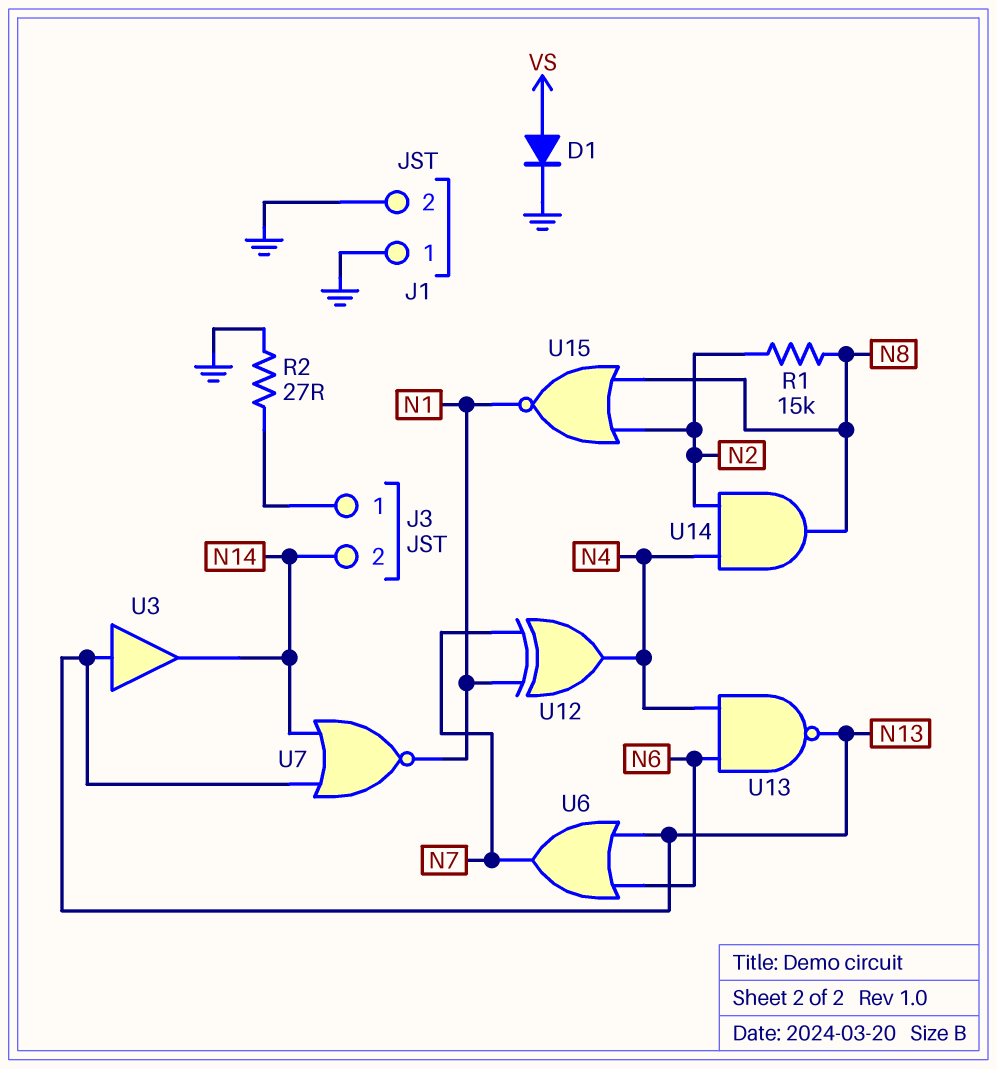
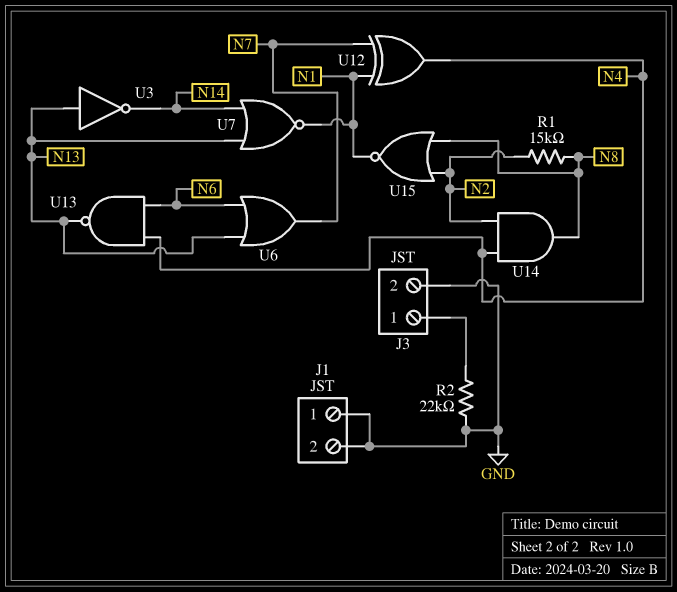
D1: diode (A VS, K GND) -> none
J3 pin 2: N14 -> GND
R2: 27 (GND, J3/1) -> 22k (GND, J3/1)
U3: buffer (in N13, out N14) -> NOT (in N13, out N14)

